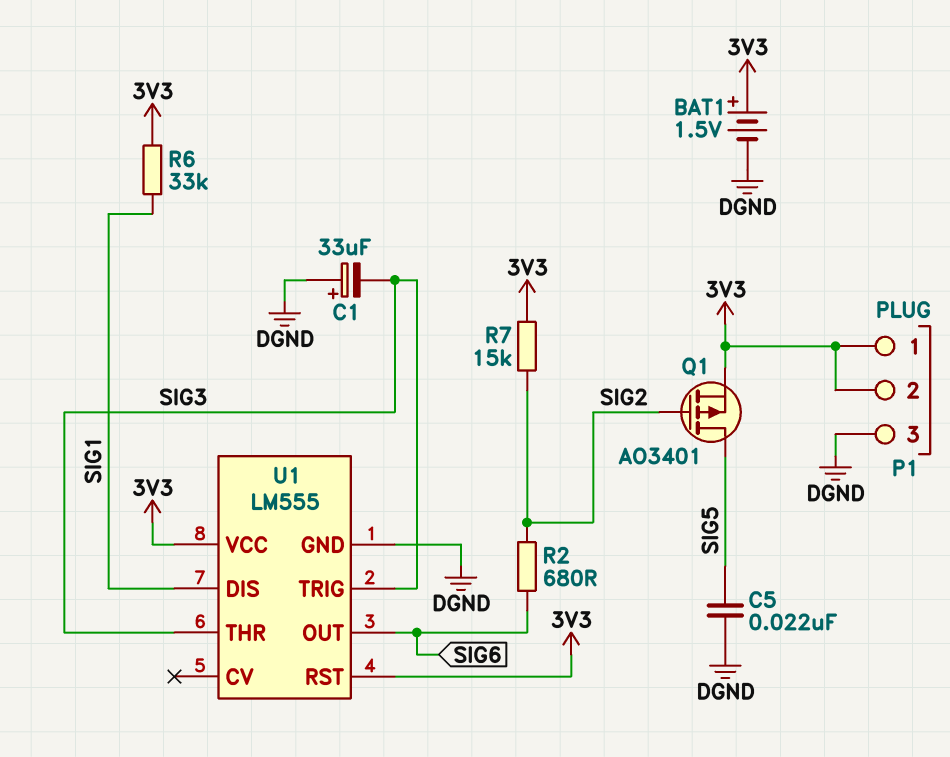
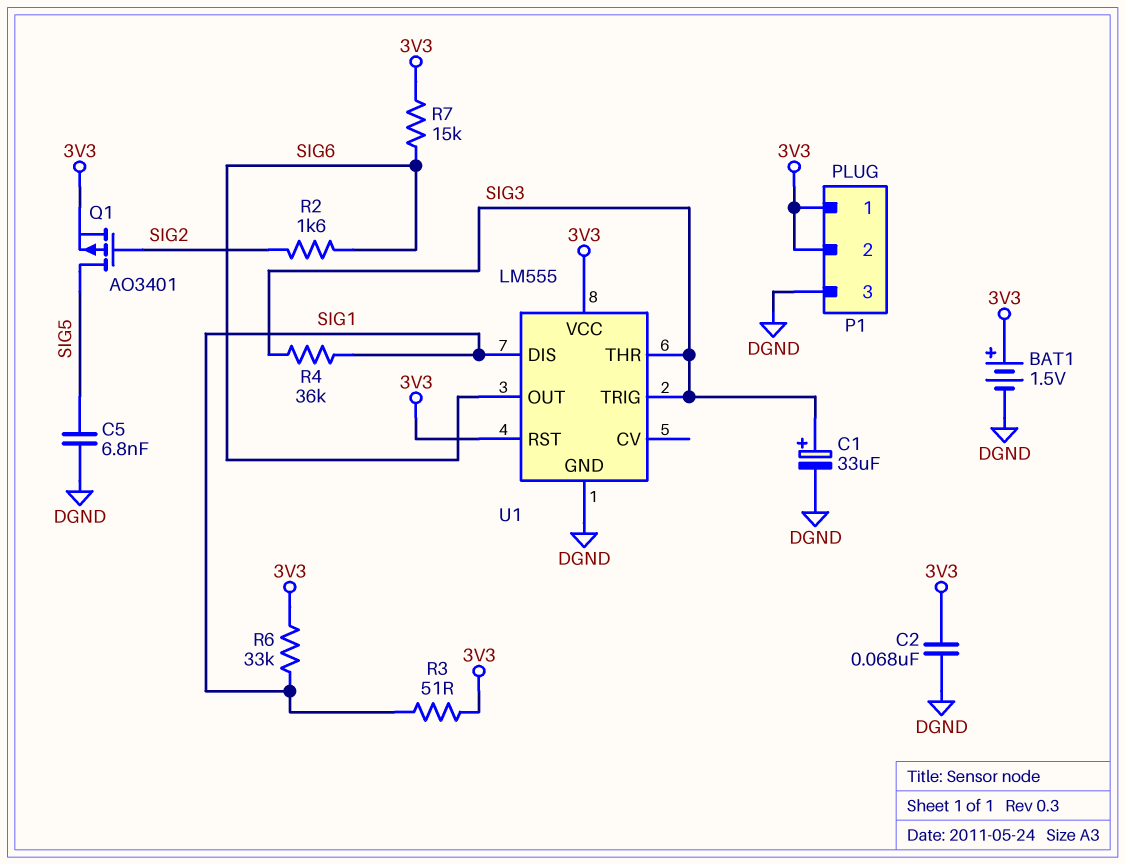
C1: 33uF (plus DGND, minus SIG3) -> 33uF (plus SIG3, minus DGND)
C2: none -> 68nF (3V3, DGND)
C5: 22nF (DGND, SIG5) -> 6.8nF (DGND, SIG5)
R2: 680 (SIG2, SIG6) -> 1.6k (SIG2, SIG6)
R3: none -> 51 (3V3, SIG1)
R4: none -> 36k (SIG1, SIG3)
R7: 15k (3V3, SIG2) -> 15k (3V3, SIG6)

